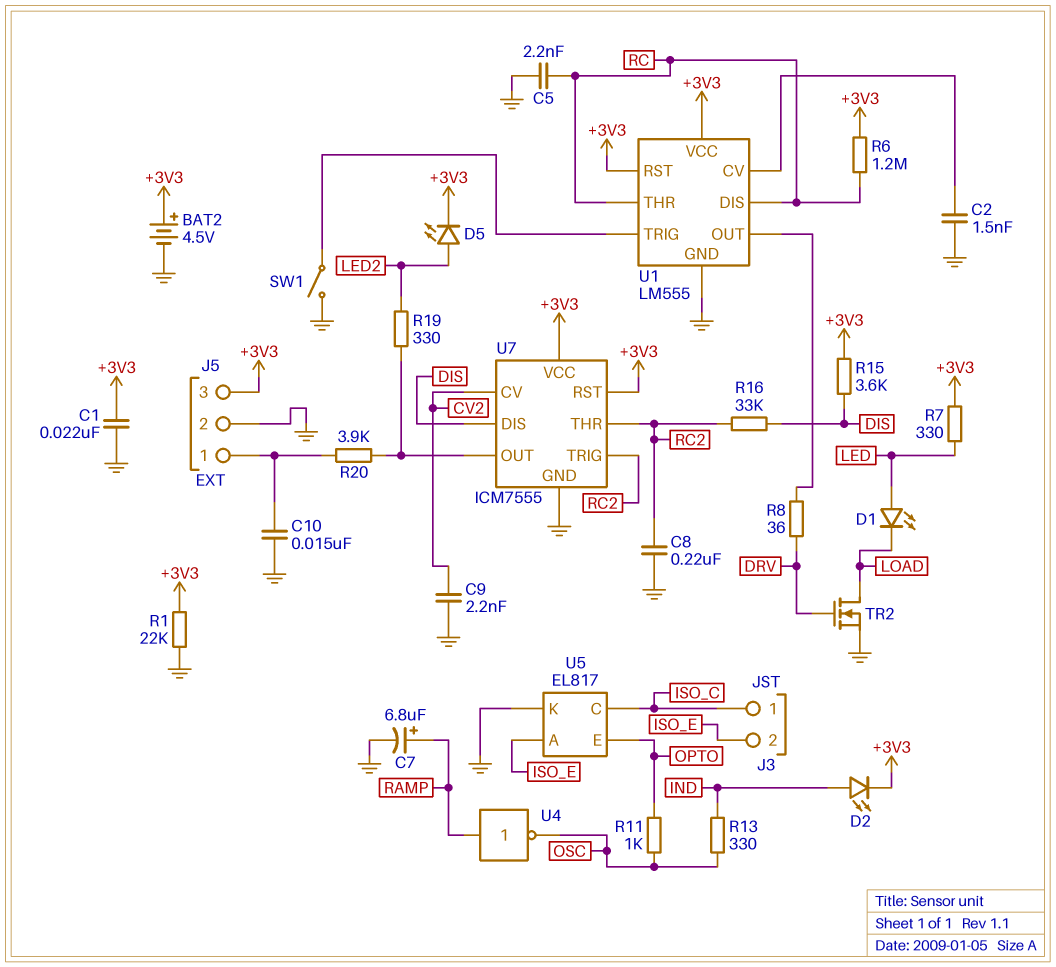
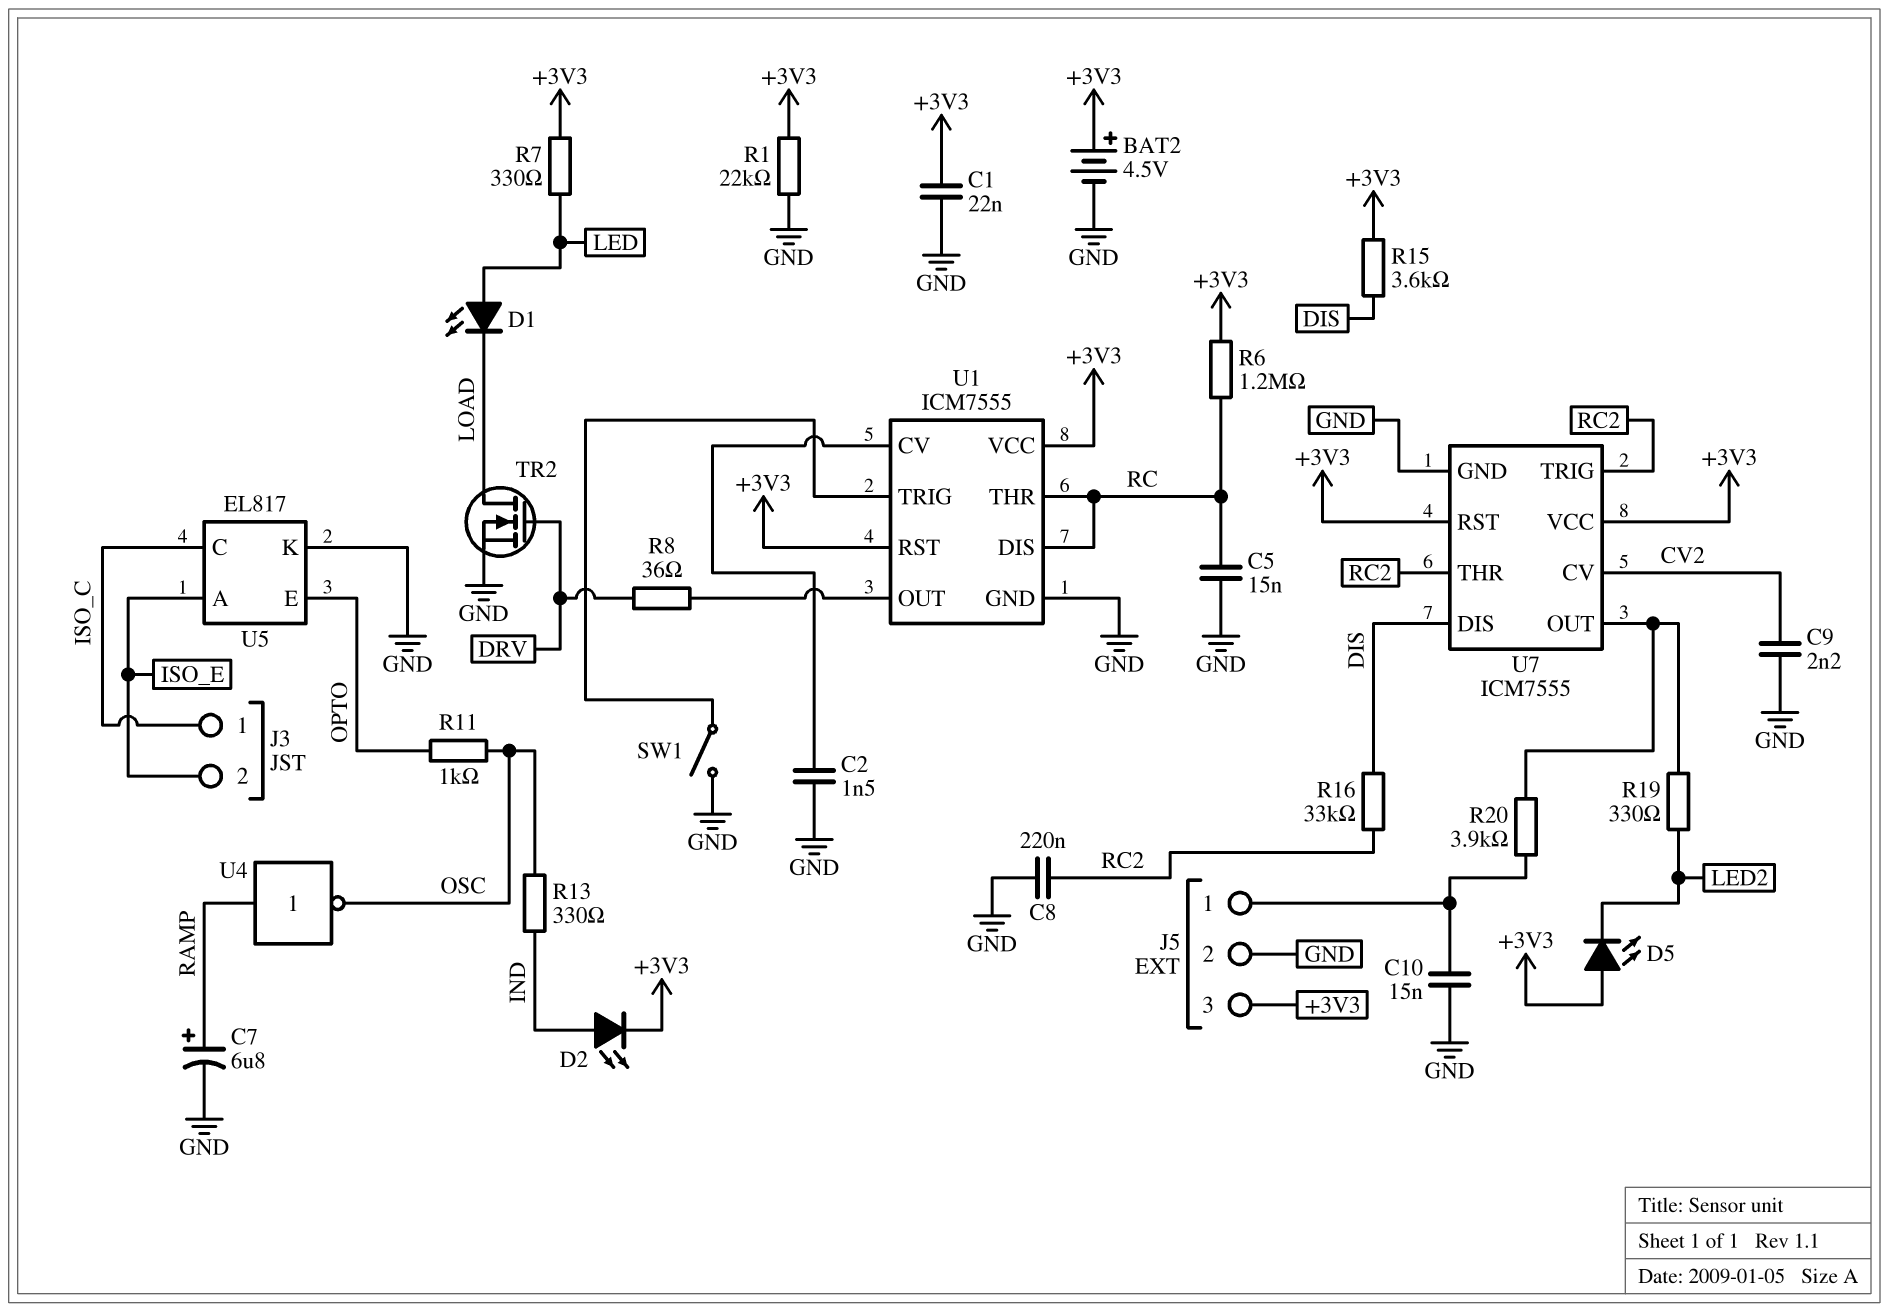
C5: 2.2nF (GND, RC) -> 15nF (GND, RC)
D5: LED (A LED2, K +3V3) -> LED (A +3V3, K LED2)
U1: LM555 -> ICM7555

